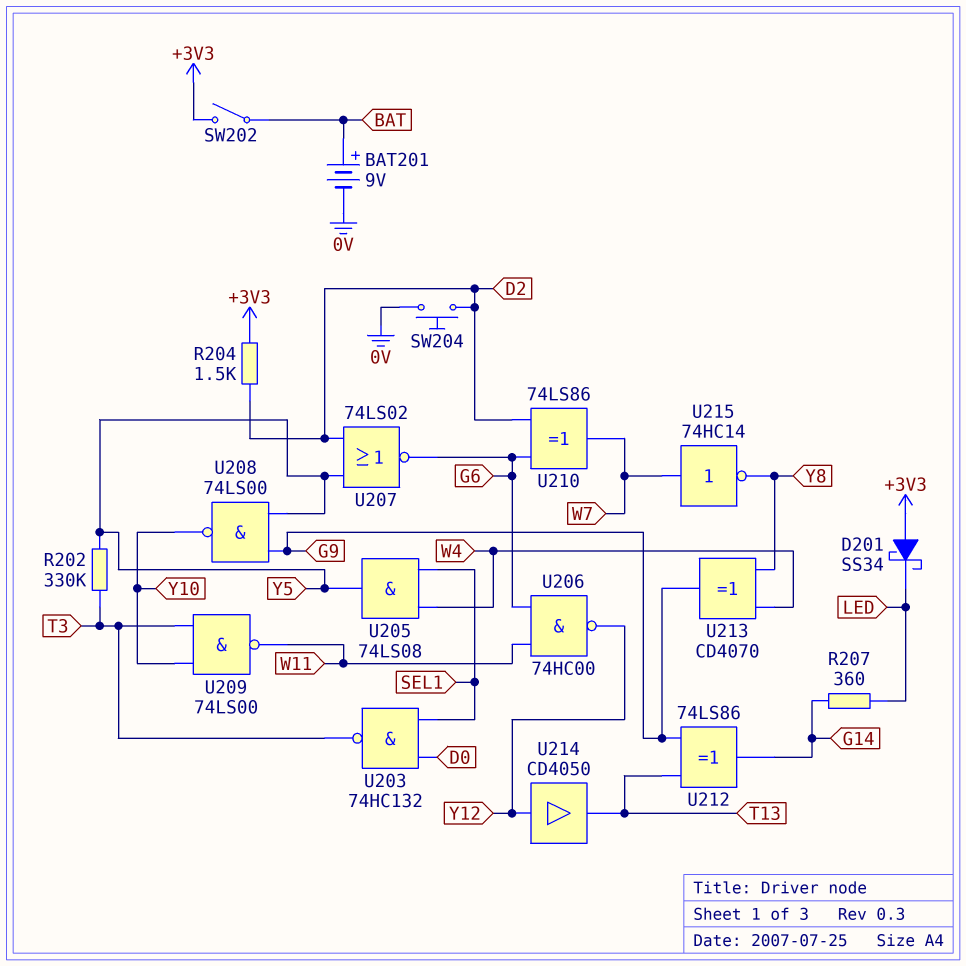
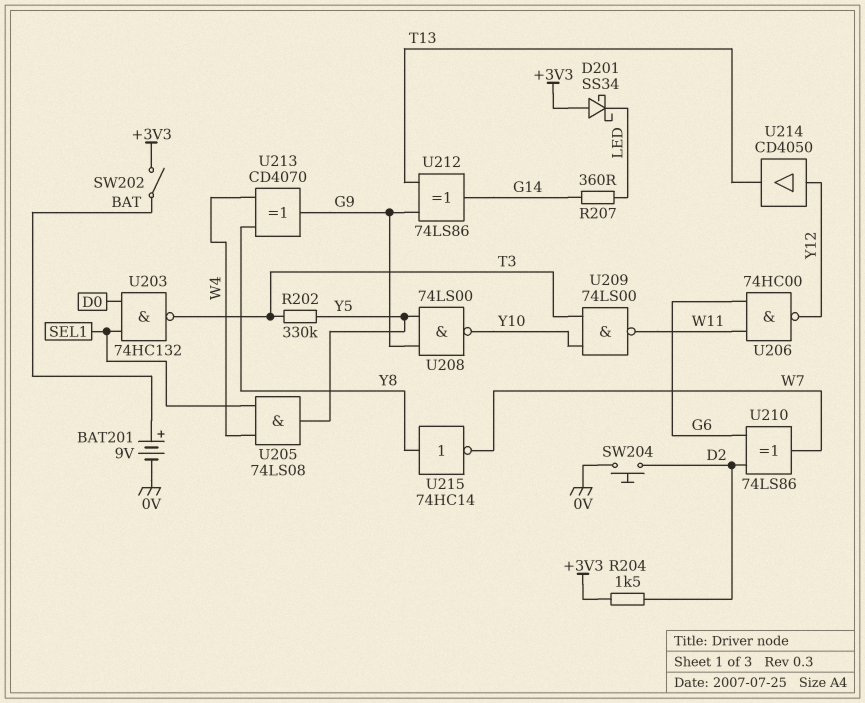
U207: NOR 74LS02 (in D2, in Y5, out G6) -> none
U215: NOT 74HC14 (in W7, out Y8) -> NOT 74HC14 (in Y8, out W7)

